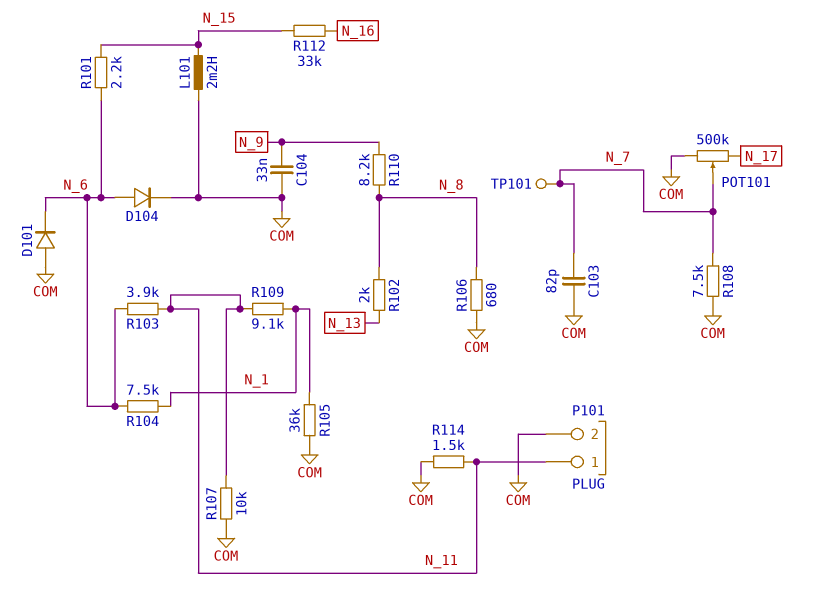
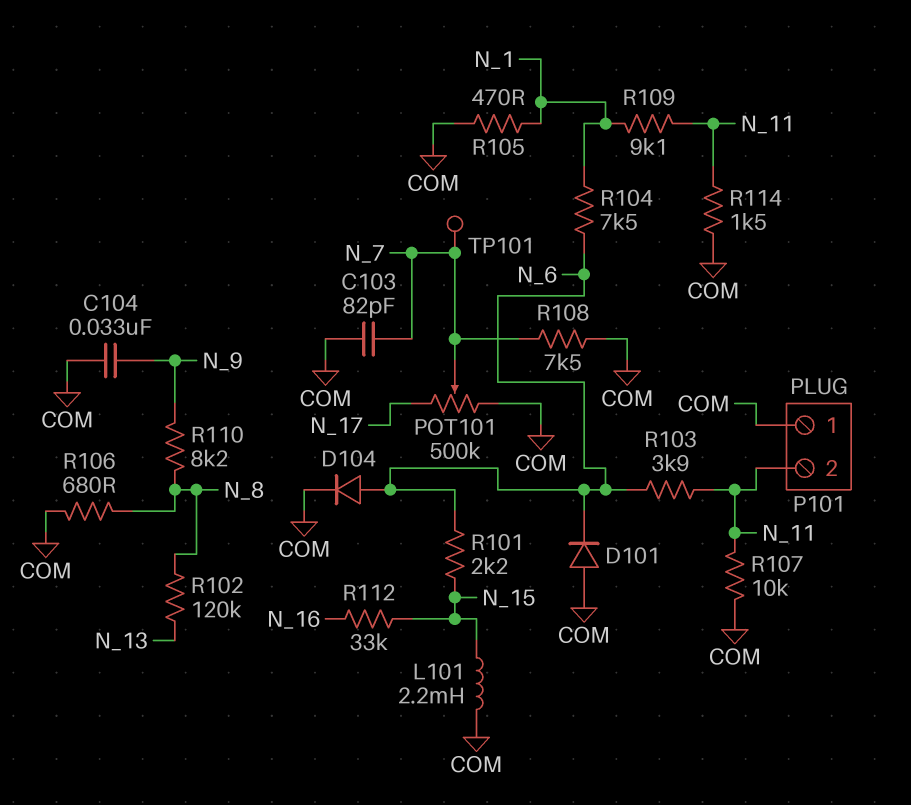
P101 pin 1: N_11 -> COM
P101 pin 2: COM -> N_11
R102: 2k (N_8, N_13) -> 120k (N_8, N_13)
R105: 36k (COM, N_1) -> 470 (COM, N_1)

